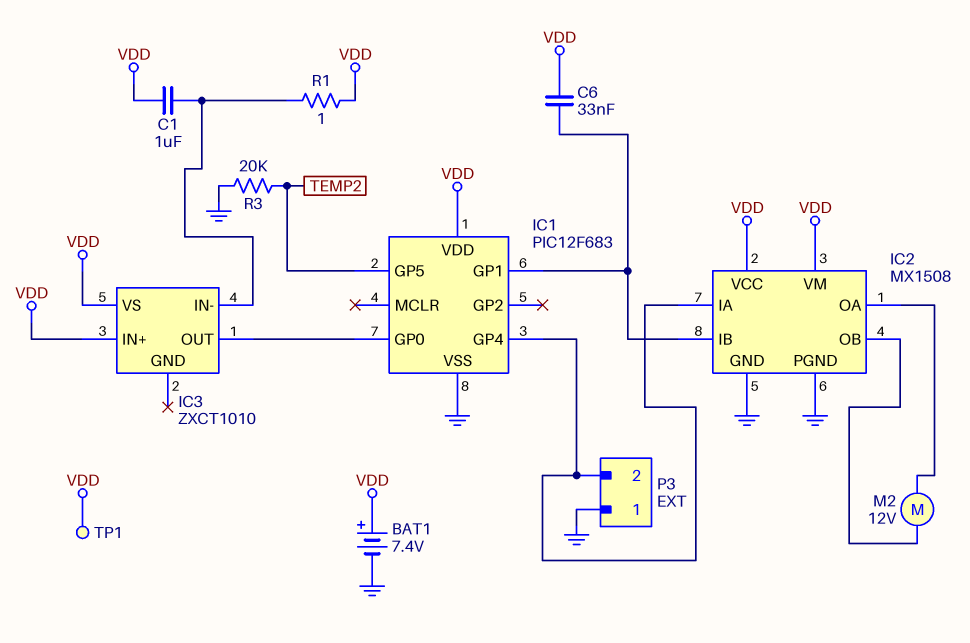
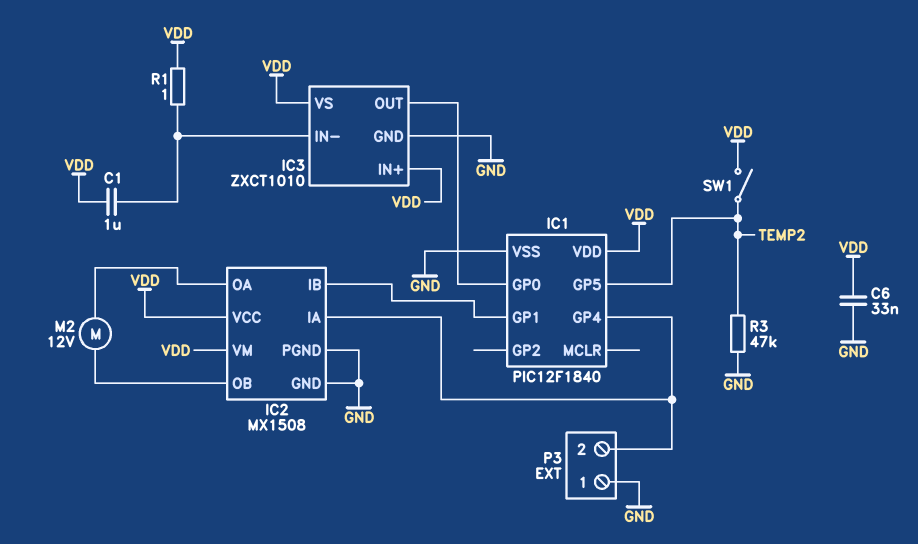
BAT1: 7.4V (plus VDD, minus GND) -> none
C6: 33nF (IC1/GP1, VDD) -> 33nF (GND, VDD)
IC1: PIC12F683 -> PIC12F1840
IC3 pin GND: none -> GND
R3: 20k (GND, TEMP2) -> 47k (GND, TEMP2)
SW1: none -> switch (TEMP2, VDD)
TP1: test point (VDD) -> none

